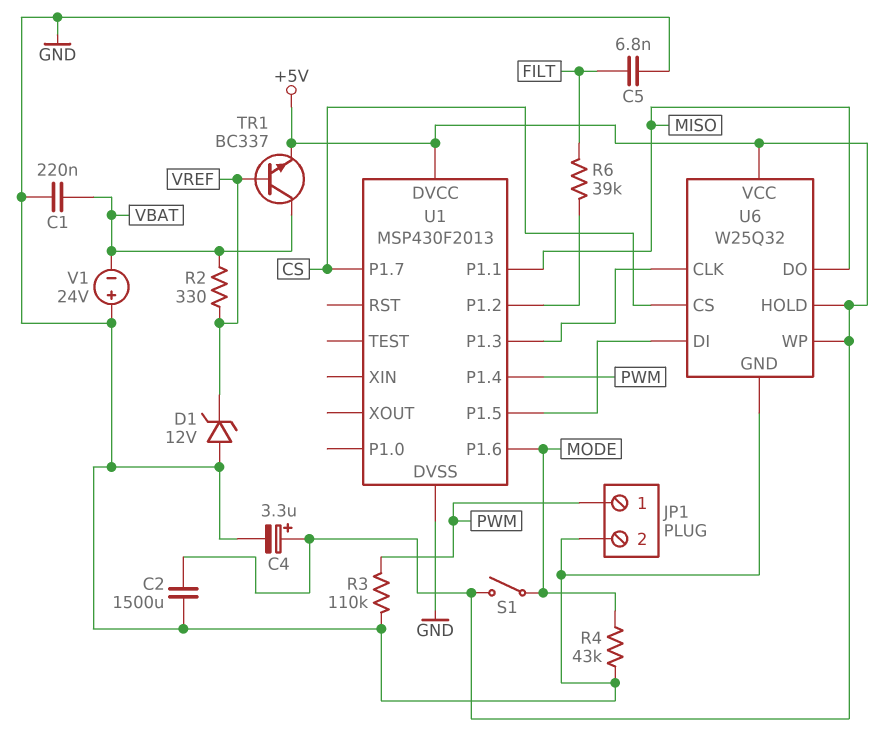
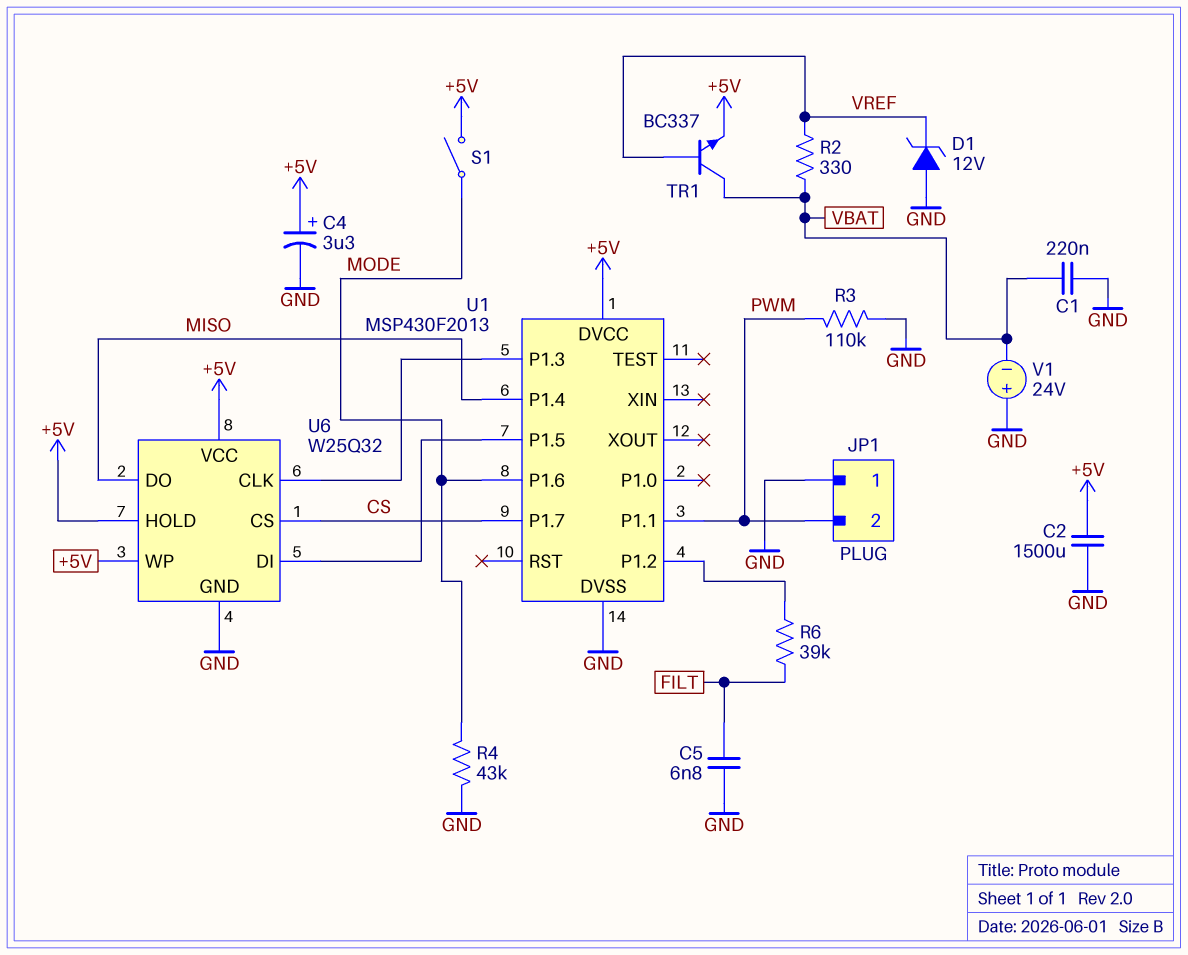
JP1 pin 1: PWM -> GND
JP1 pin 2: GND -> PWM
U1 pin P1.1: MISO -> PWM
U1 pin P1.4: PWM -> MISO

